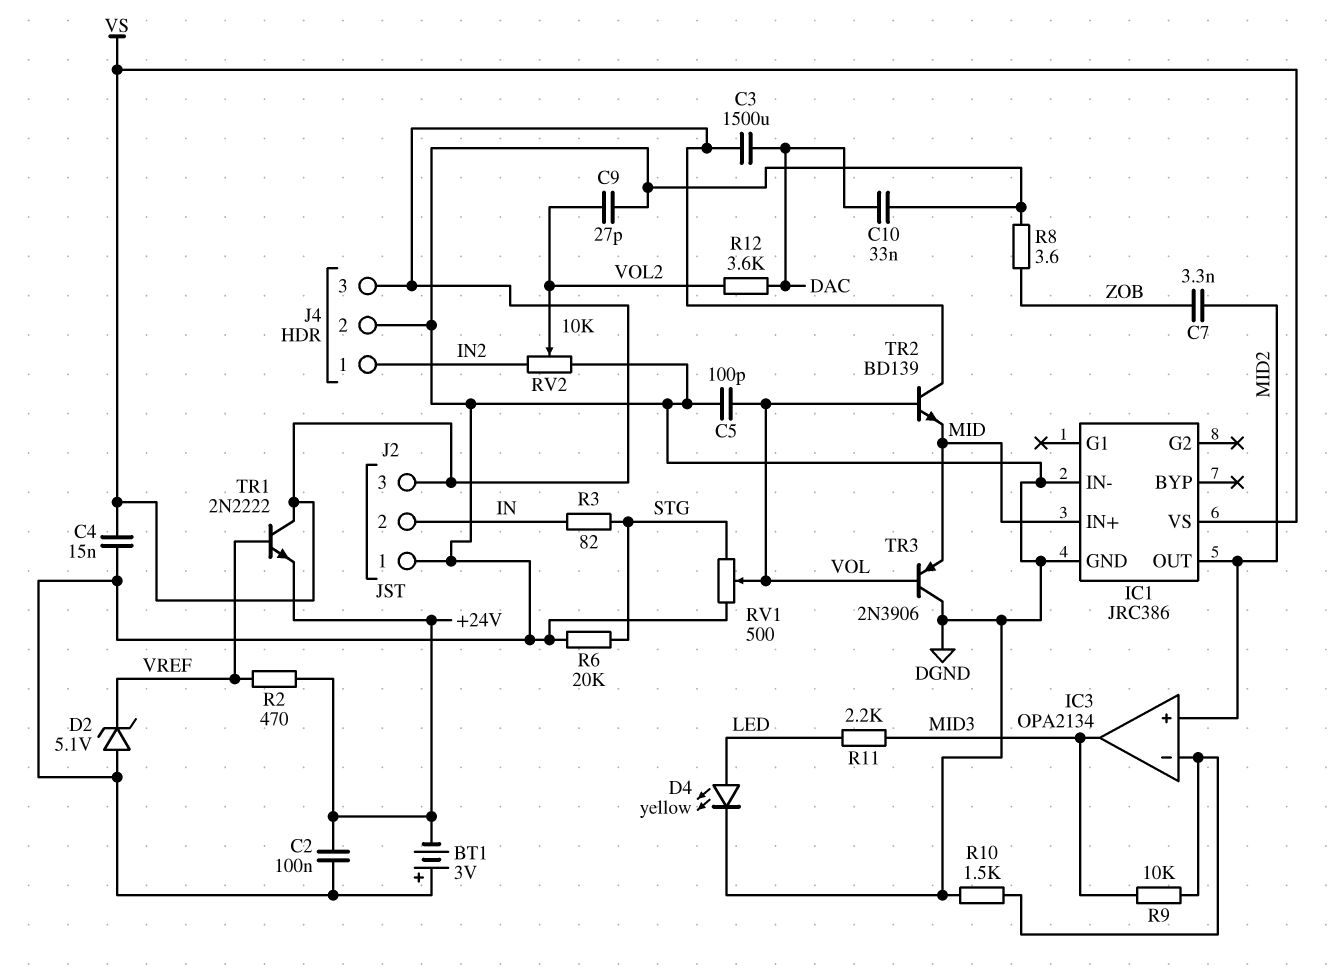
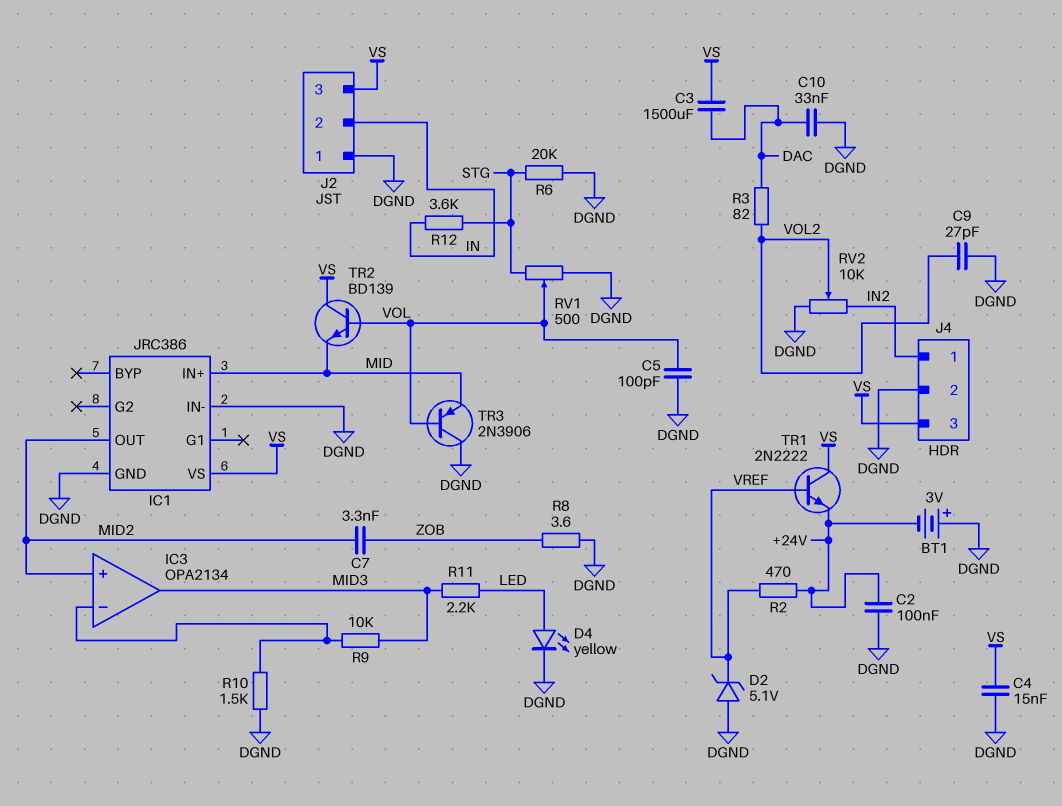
R3: 82 (IN, STG) -> 82 (DAC, VOL2)
R12: 3.6k (DAC, VOL2) -> 3.6k (IN, STG)

